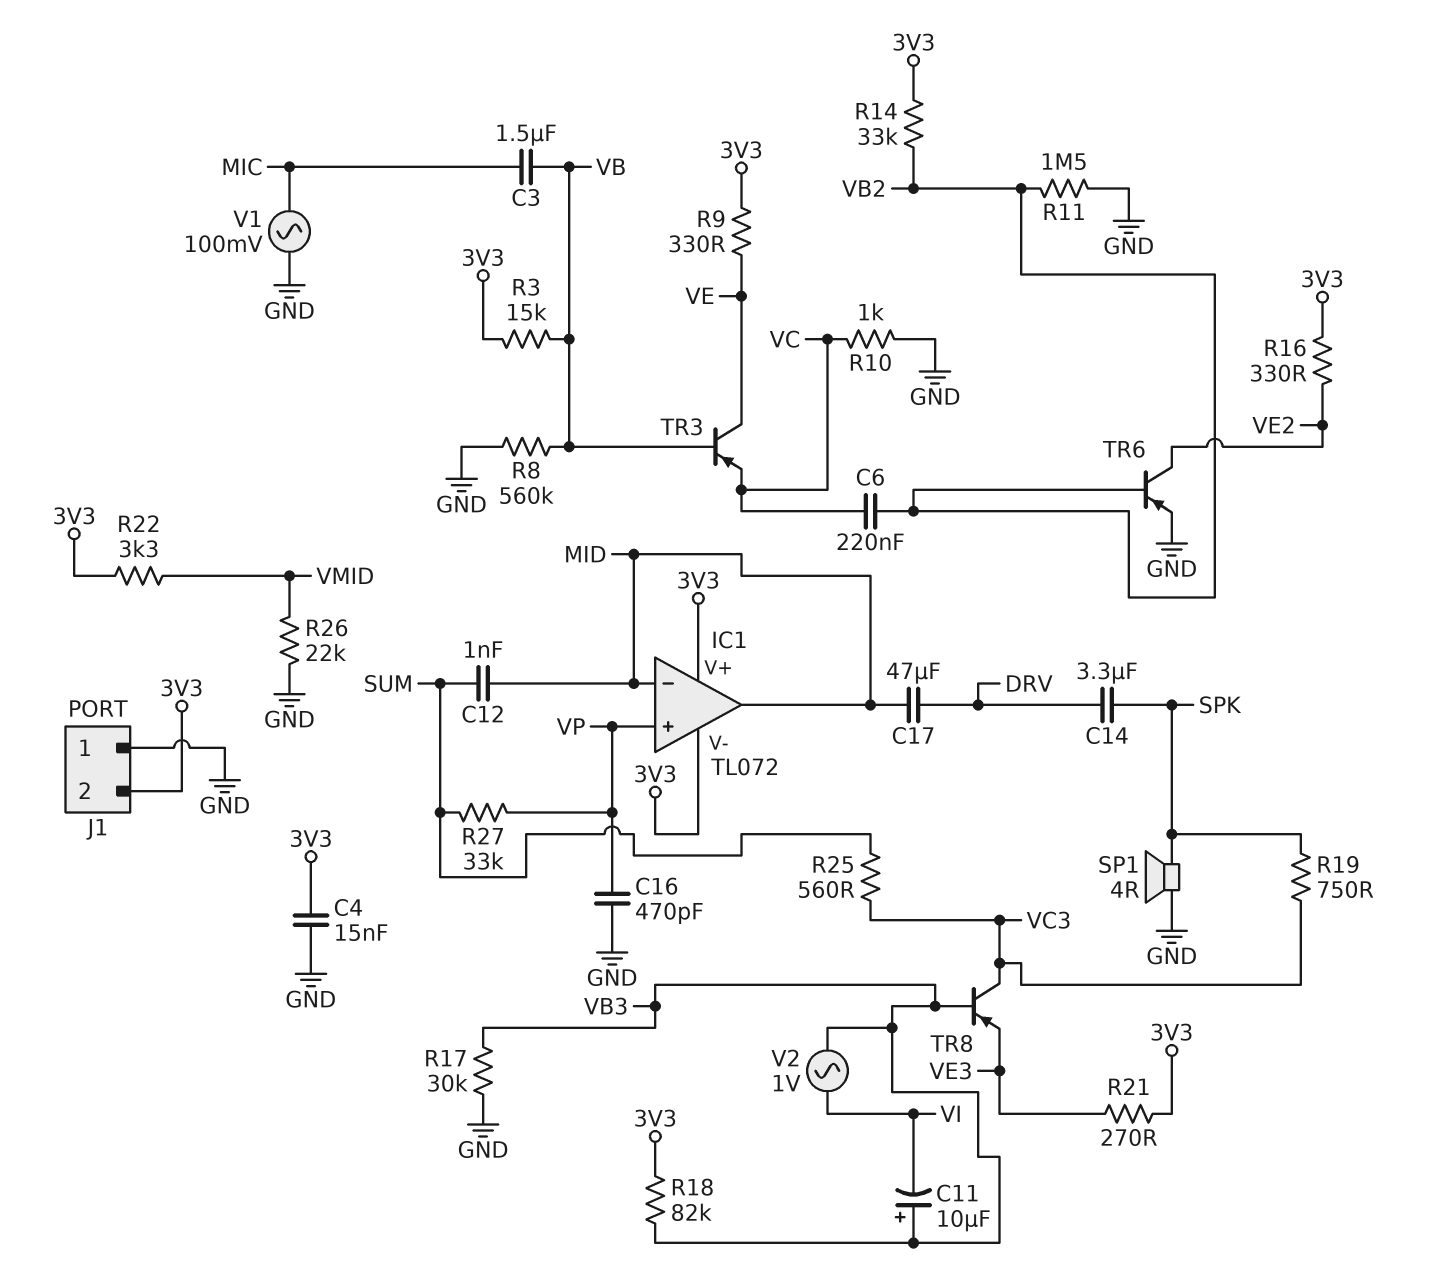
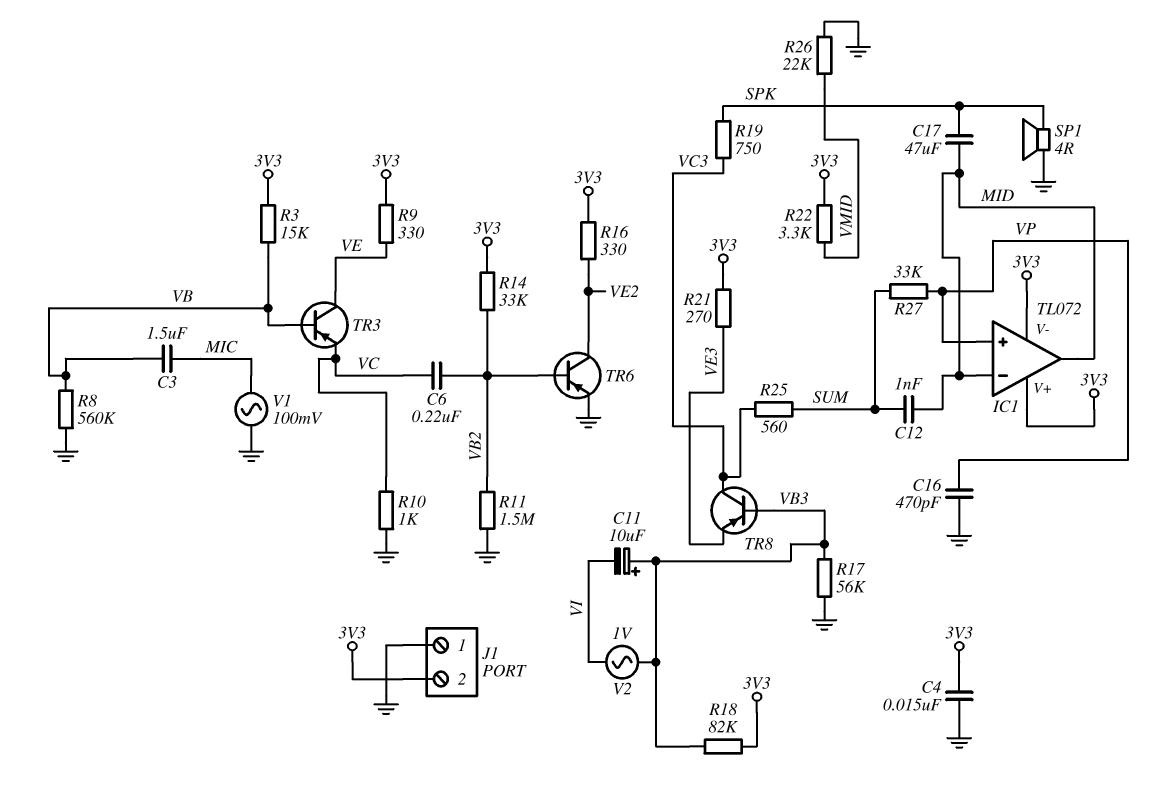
C14: 3.3uF (DRV, SPK) -> none
C17: 47uF (DRV, MID) -> 47uF (MID, SPK)
R17: 30k (GND, VB3) -> 56k (GND, VB3)

